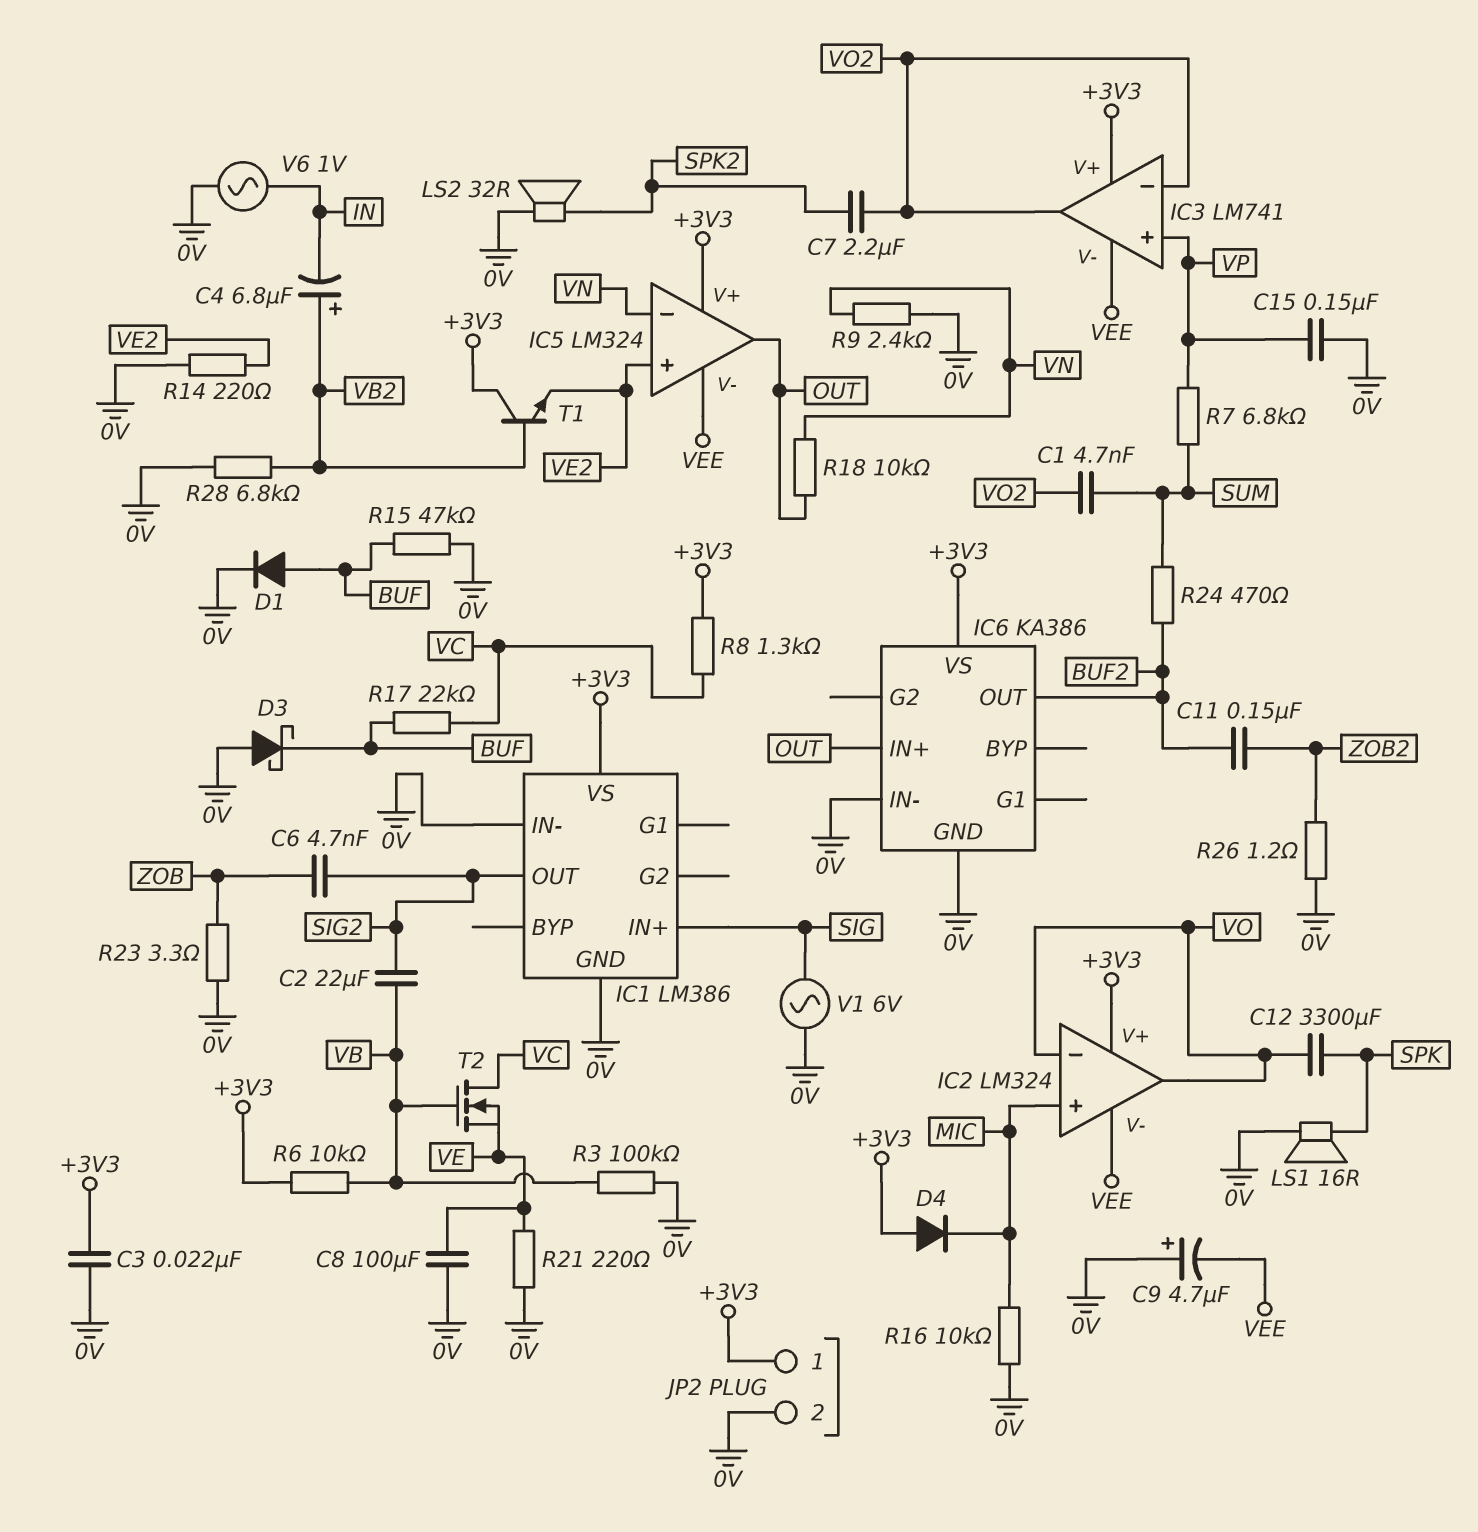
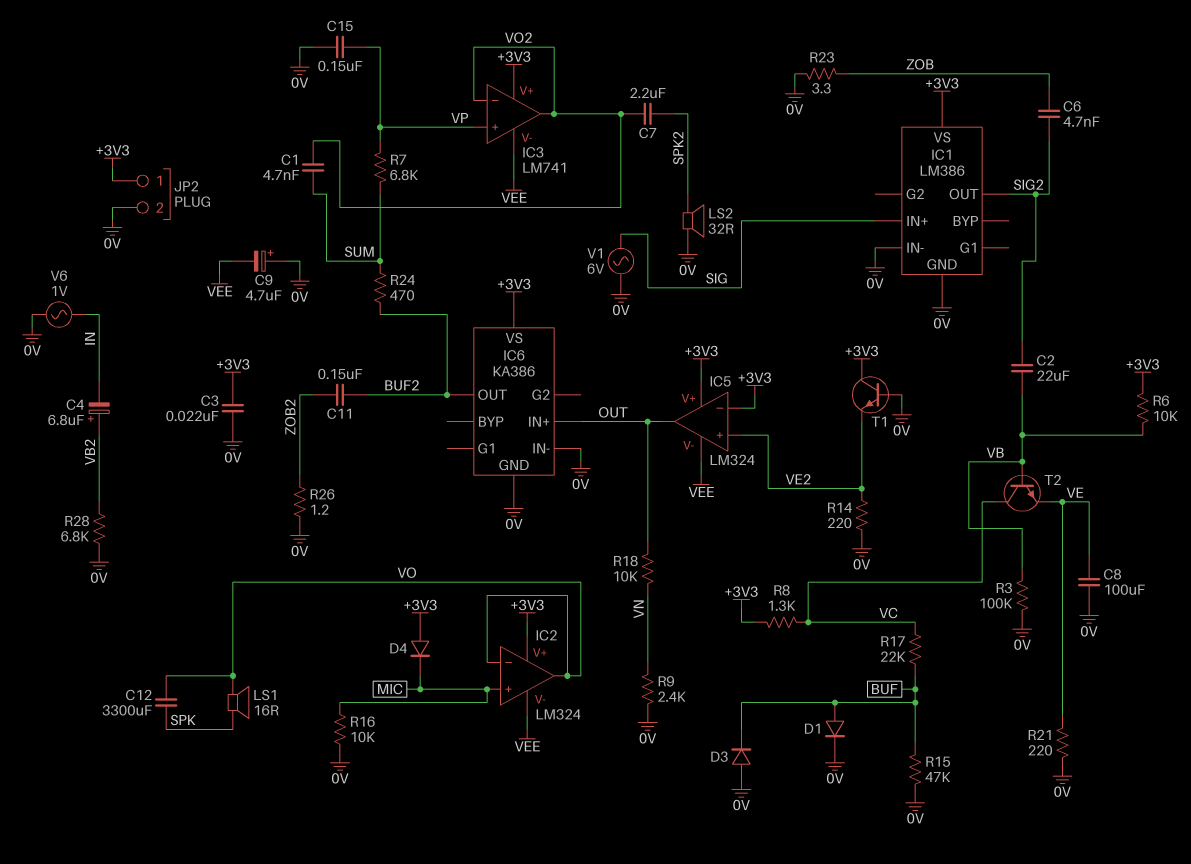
D3: schottky (A 0V, K BUF) -> diode (A 0V, K BUF)
IC5 pin in-: VN -> +3V3
LS1: speaker 16R (0V, SPK) -> speaker 16R (SPK, VO)
T1: NPN (B VB2, C +3V3, E VE2) -> NPN (B 0V, C +3V3, E VE2)
T2: NMOS (G VB, D VC, S VE) -> NPN (B VB, C VC, E VE)

